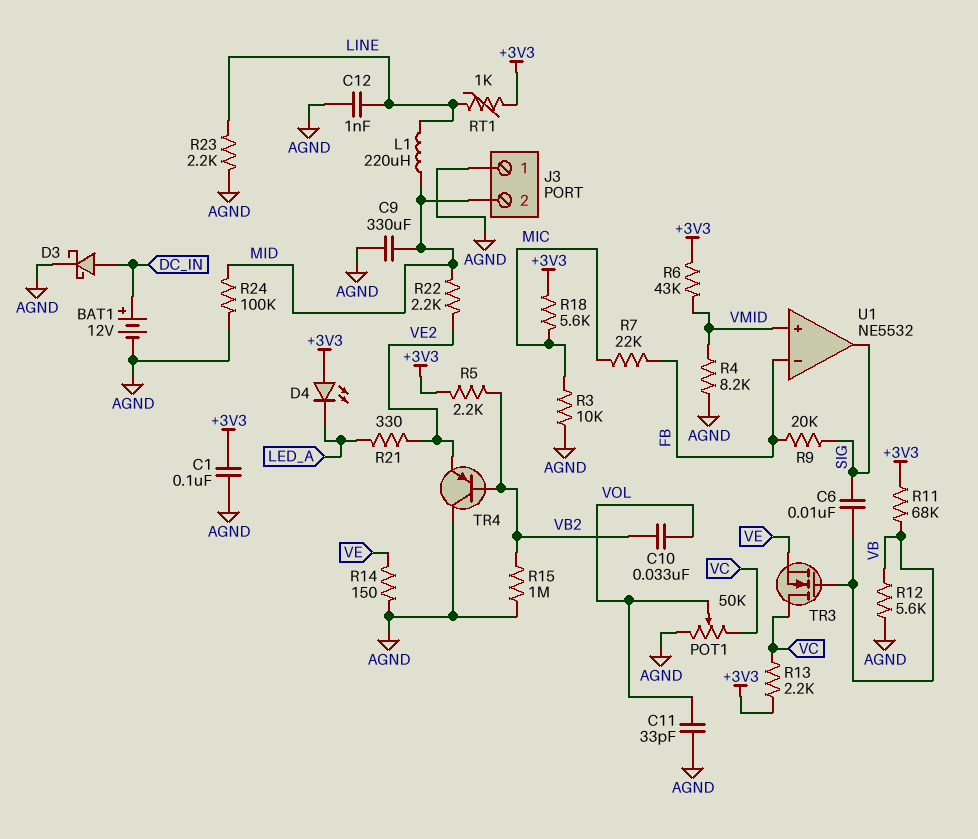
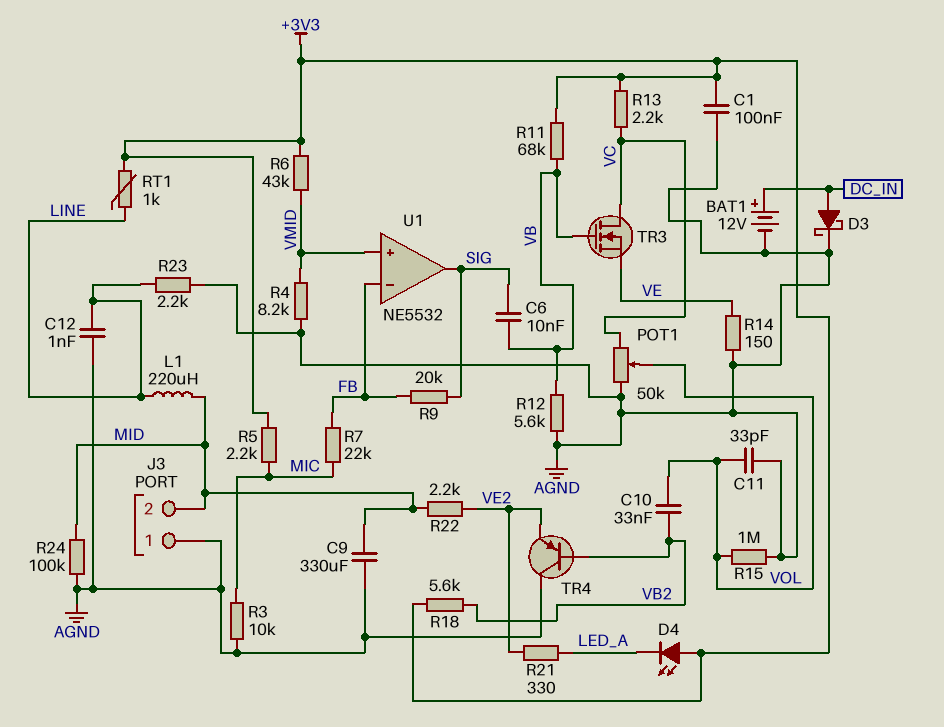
R5: 2.2k (+3V3, VB2) -> 2.2k (+3V3, MIC)
R15: 1M (AGND, VB2) -> 1M (AGND, VOL)
R18: 5.6k (+3V3, MIC) -> 5.6k (+3V3, VB2)

